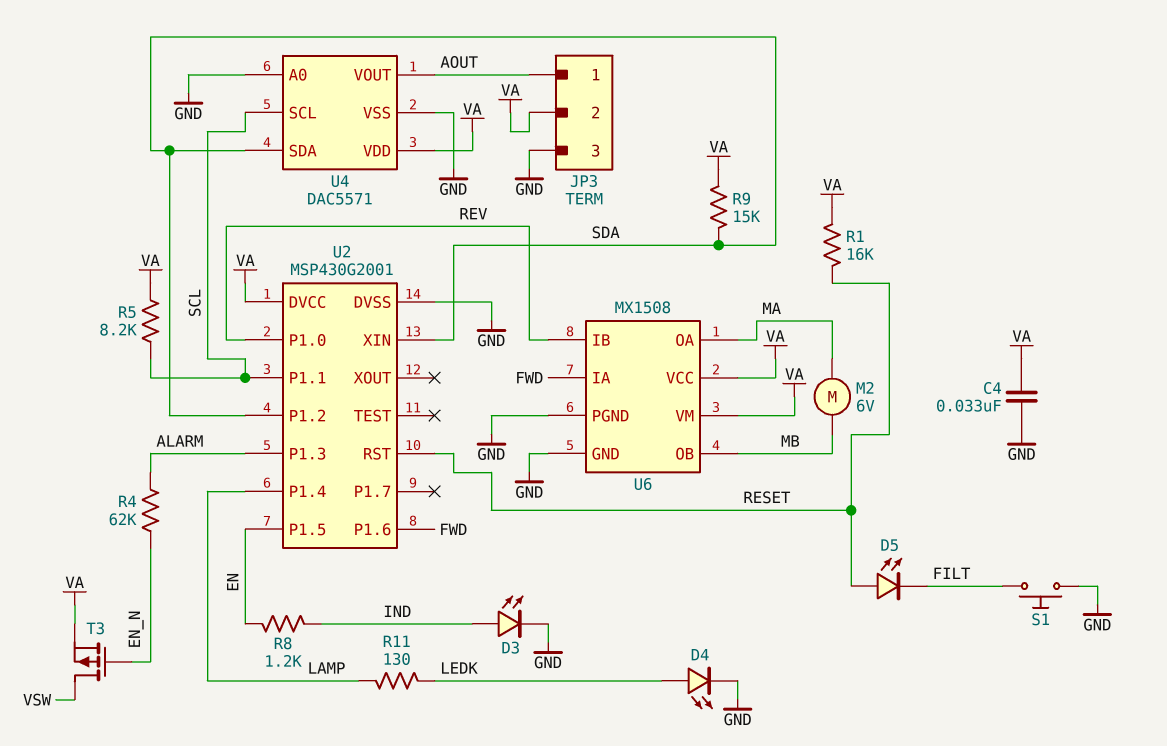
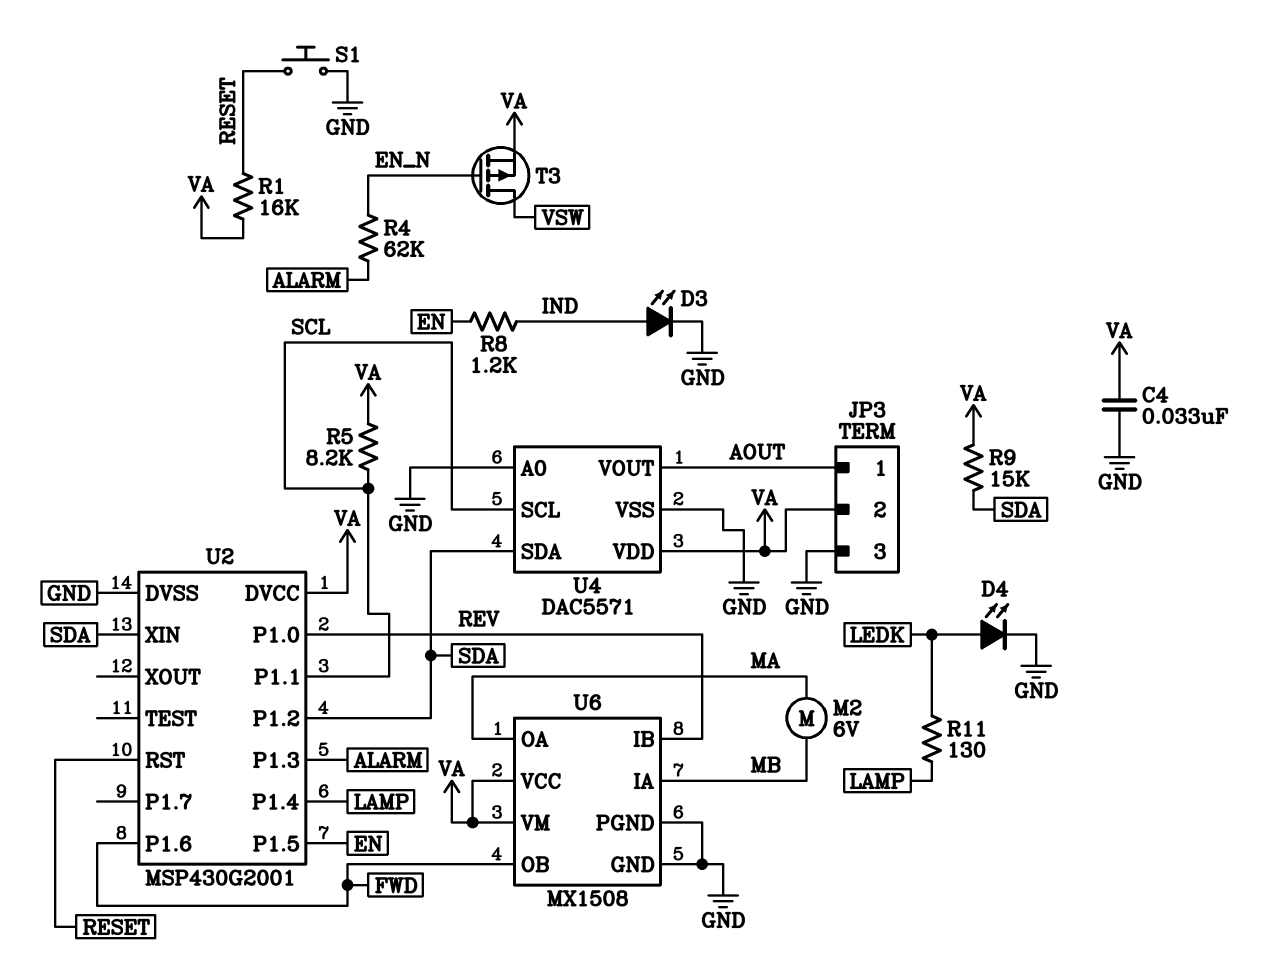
D5: LED (A RESET, K FILT) -> none
S1: button (FILT, GND) -> button (GND, RESET)
U6 pin IA: FWD -> MB
U6 pin OB: MB -> FWD

